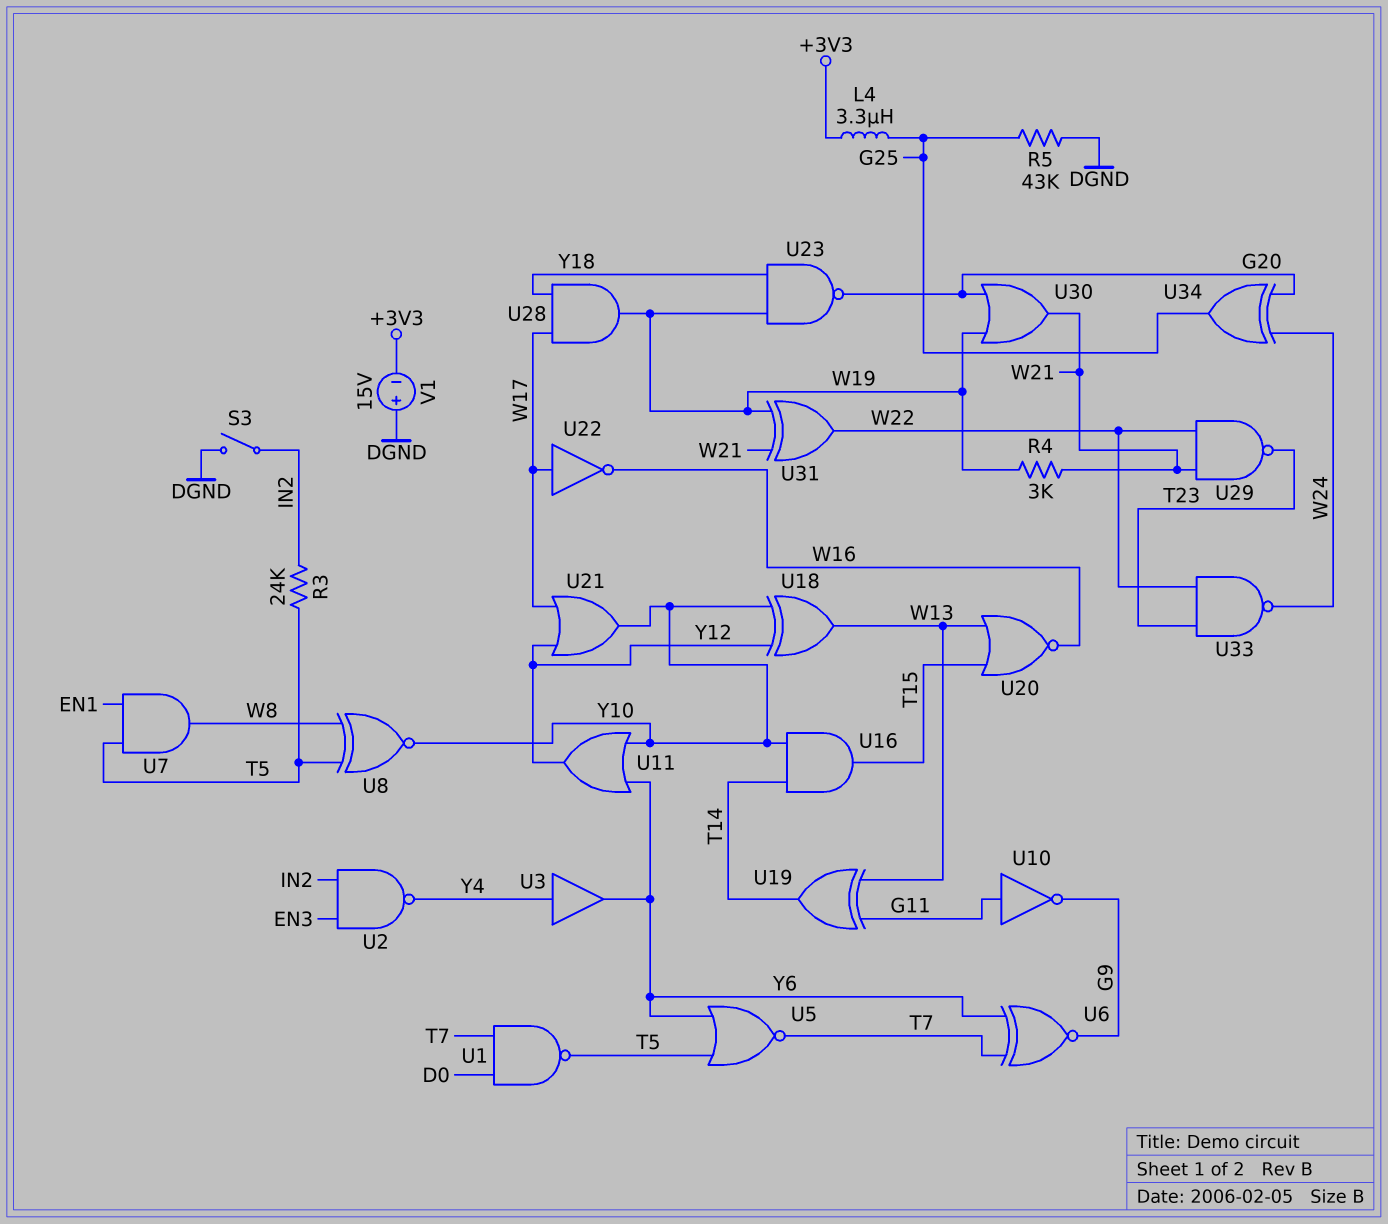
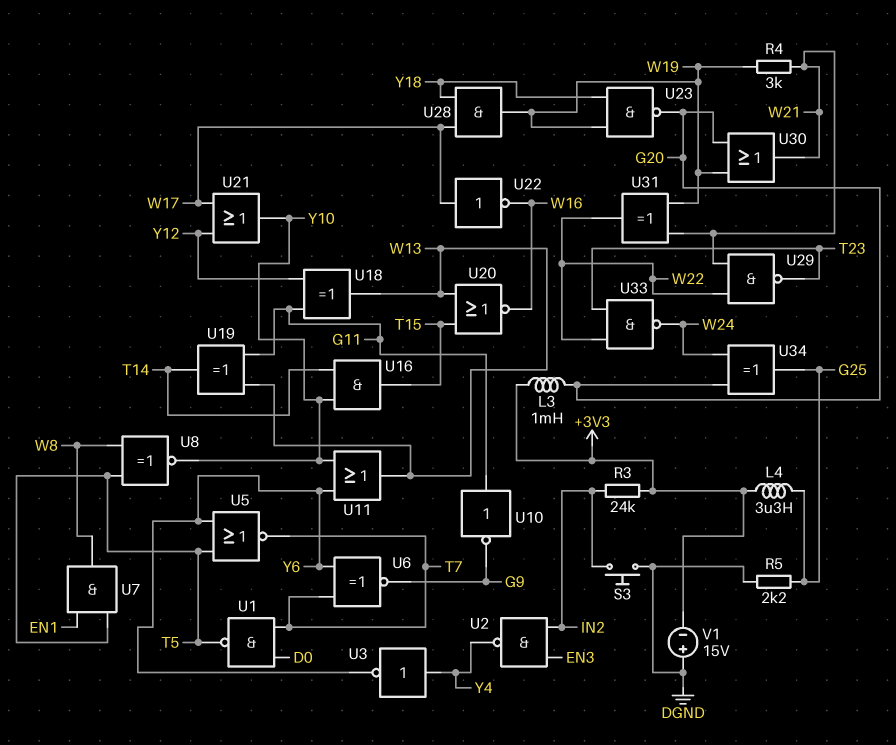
L3: none -> 1mH (+3V3, G20)
R3: 24k (IN2, T5) -> 24k (+3V3, IN2)
R5: 43k (DGND, G25) -> 2.2k (DGND, G25)
S3: switch (DGND, IN2) -> button (DGND, IN2)
U3: buffer (in Y4, out Y6) -> NOT (in Y4, out Y6)
U11: OR (in Y6, in Y10, out Y12) -> OR (in Y6, in Y10, out W13)
U18: XOR (in Y10, in Y12, out W13) -> XOR (in G11, in Y12, out W13)

